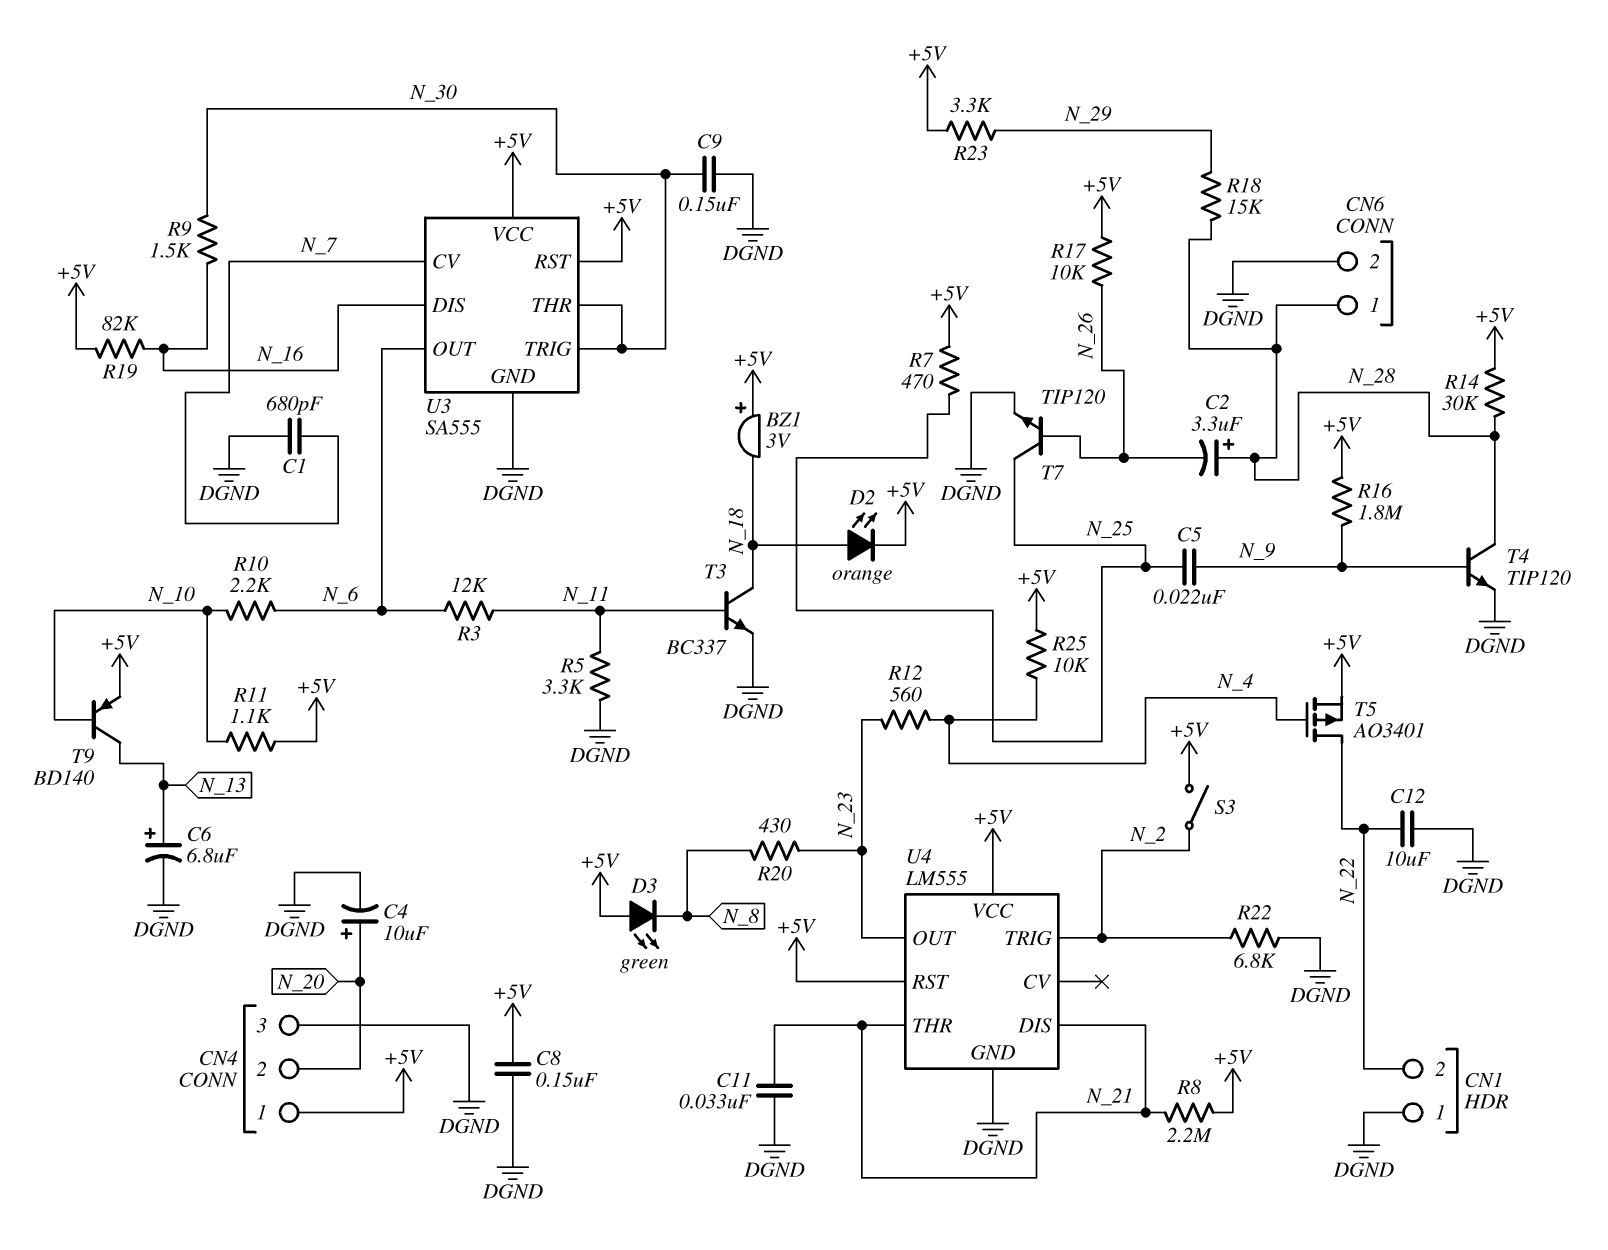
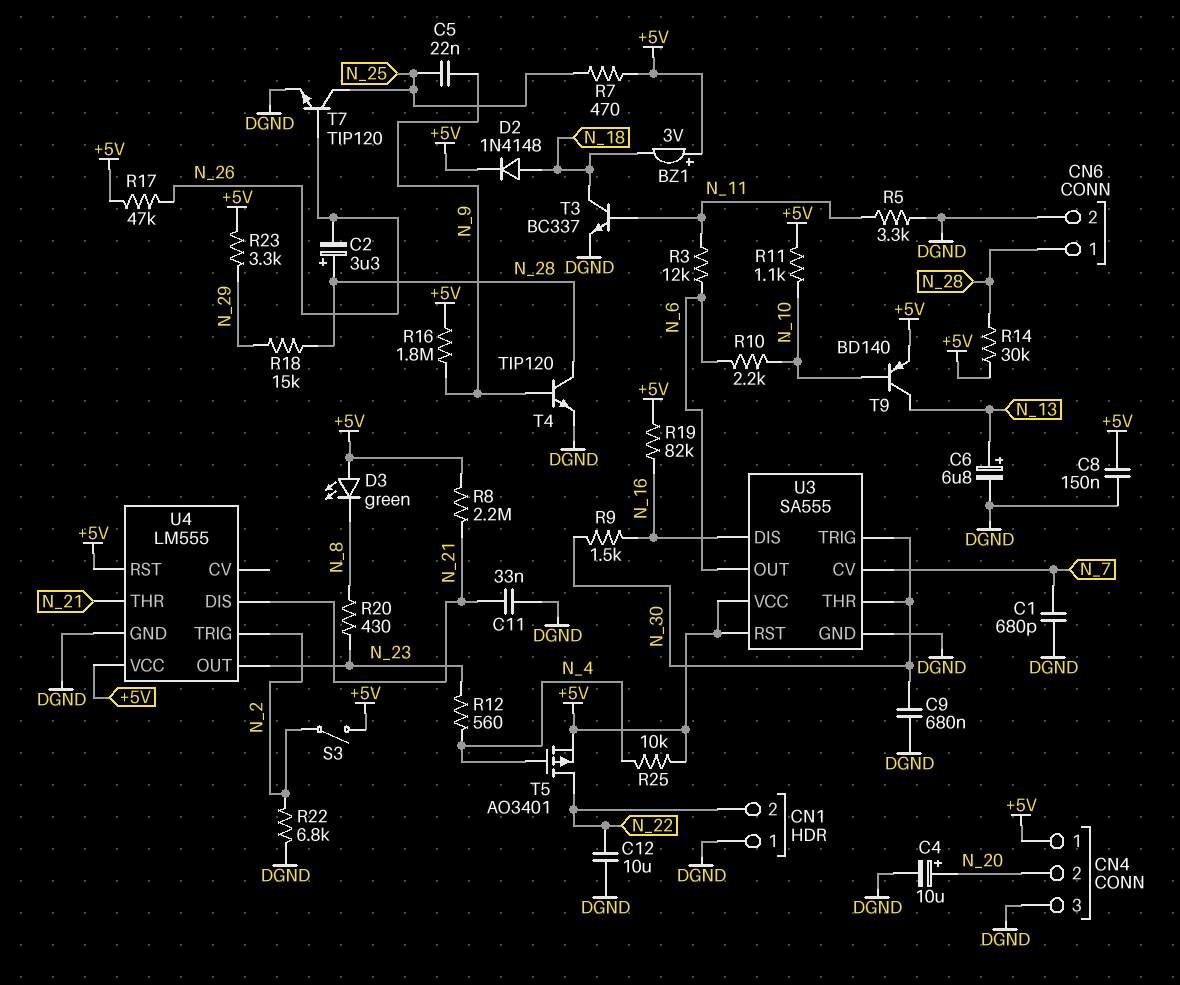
C9: 150nF (DGND, N_30) -> 680nF (DGND, N_30)
D2: LED orange (A N_18, K +5V) -> diode 1N4148 (A N_18, K +5V)
R17: 10k (+5V, N_26) -> 47k (+5V, N_26)

